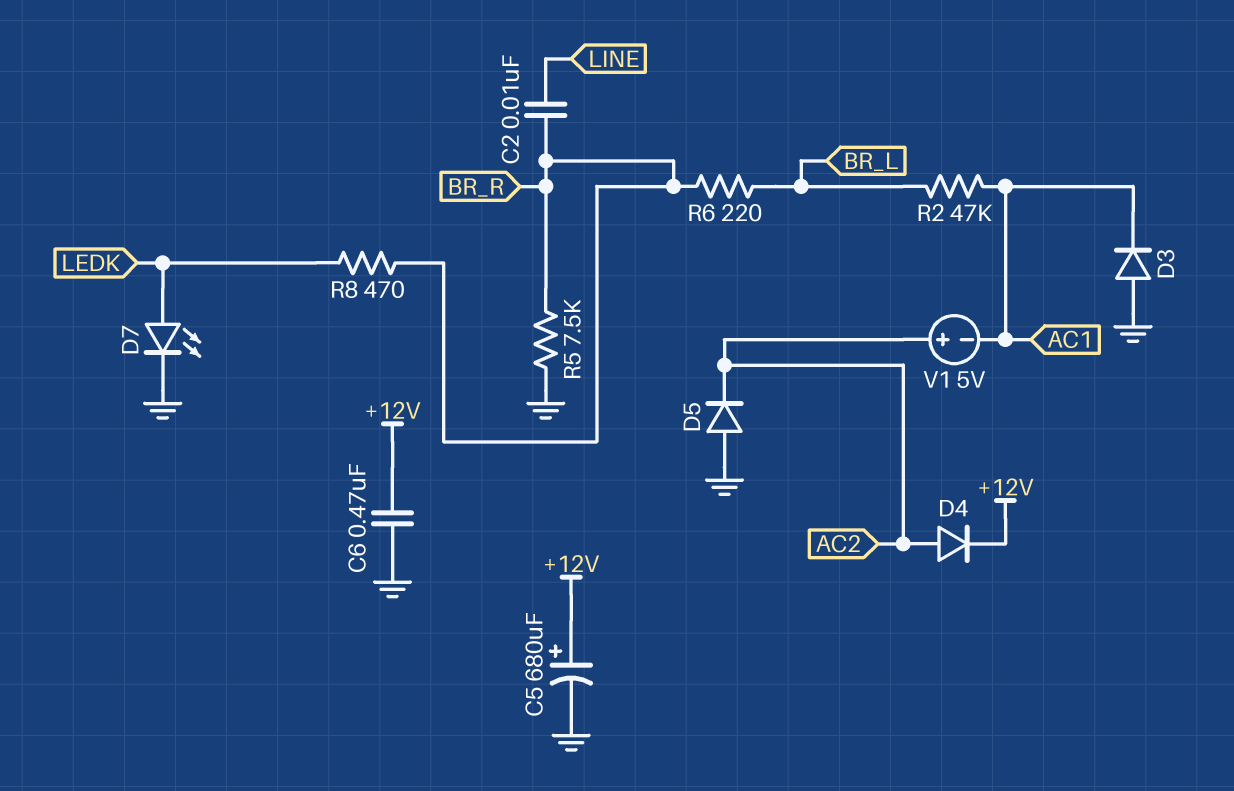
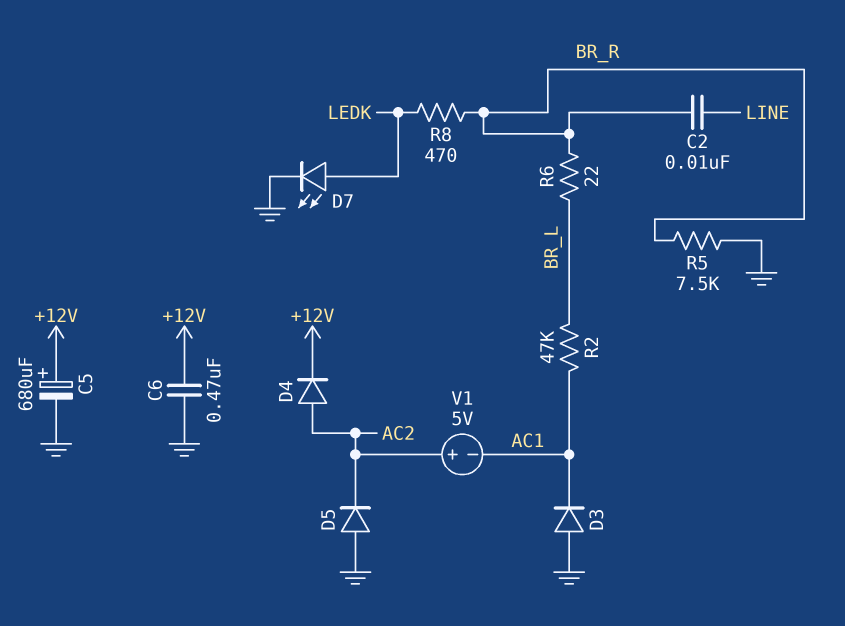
R6: 220 (BR_L, BR_R) -> 22 (BR_L, BR_R)

